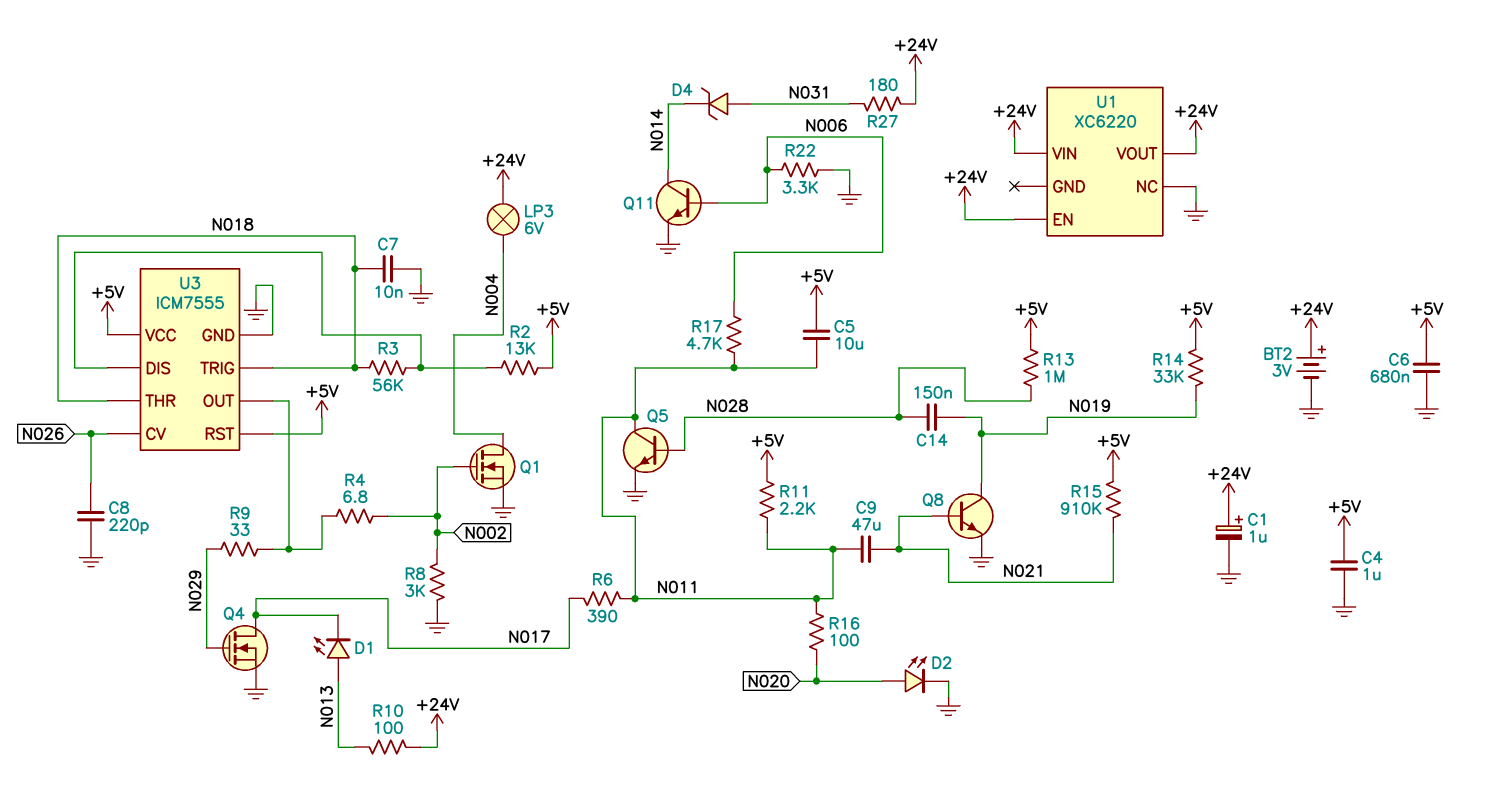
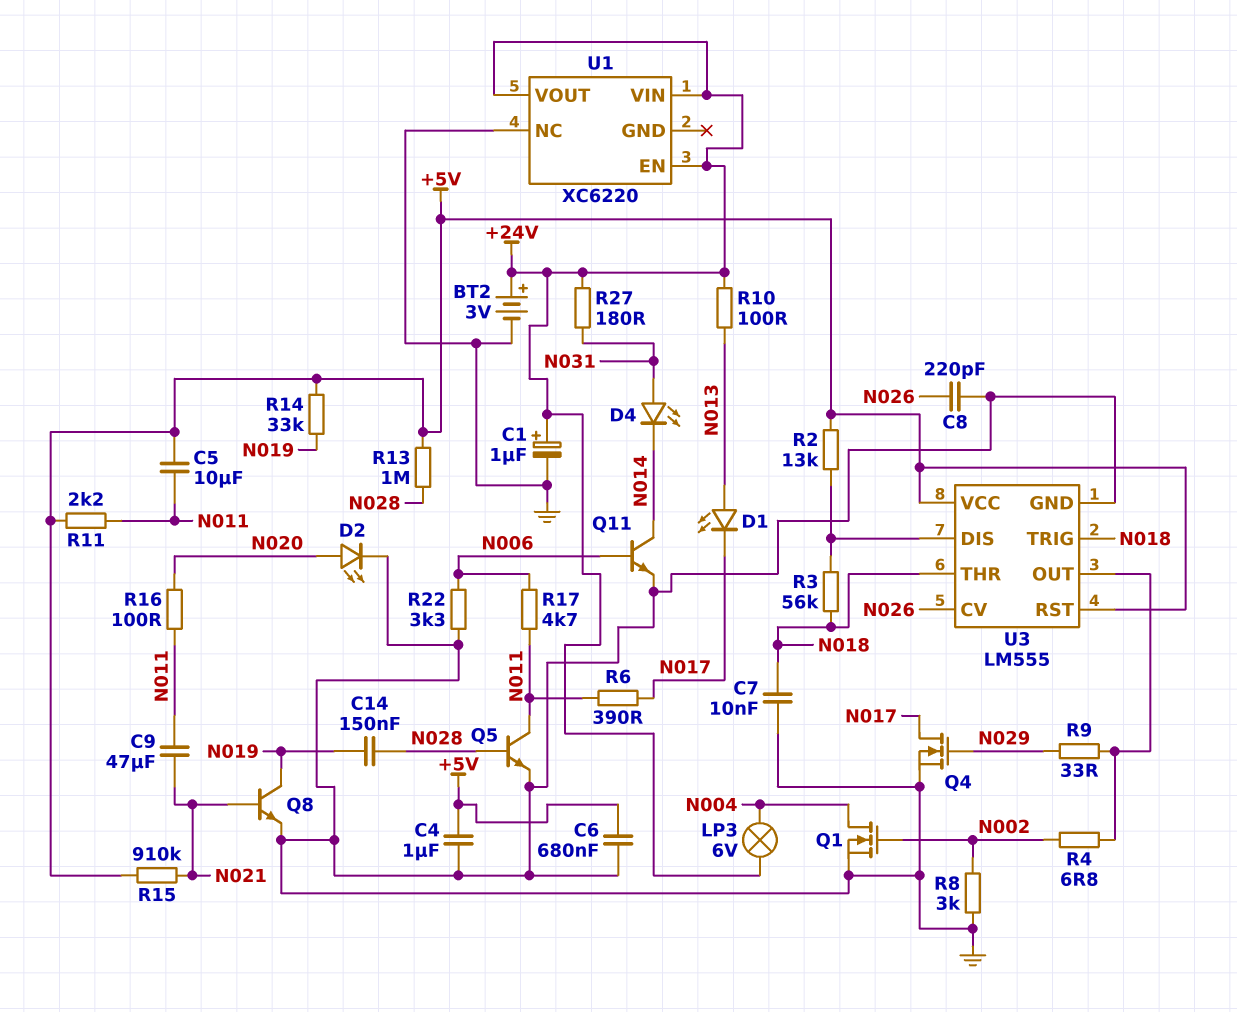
D4: zener (A N031, K N014) -> LED (A N031, K N014)
U3: ICM7555 -> LM555

